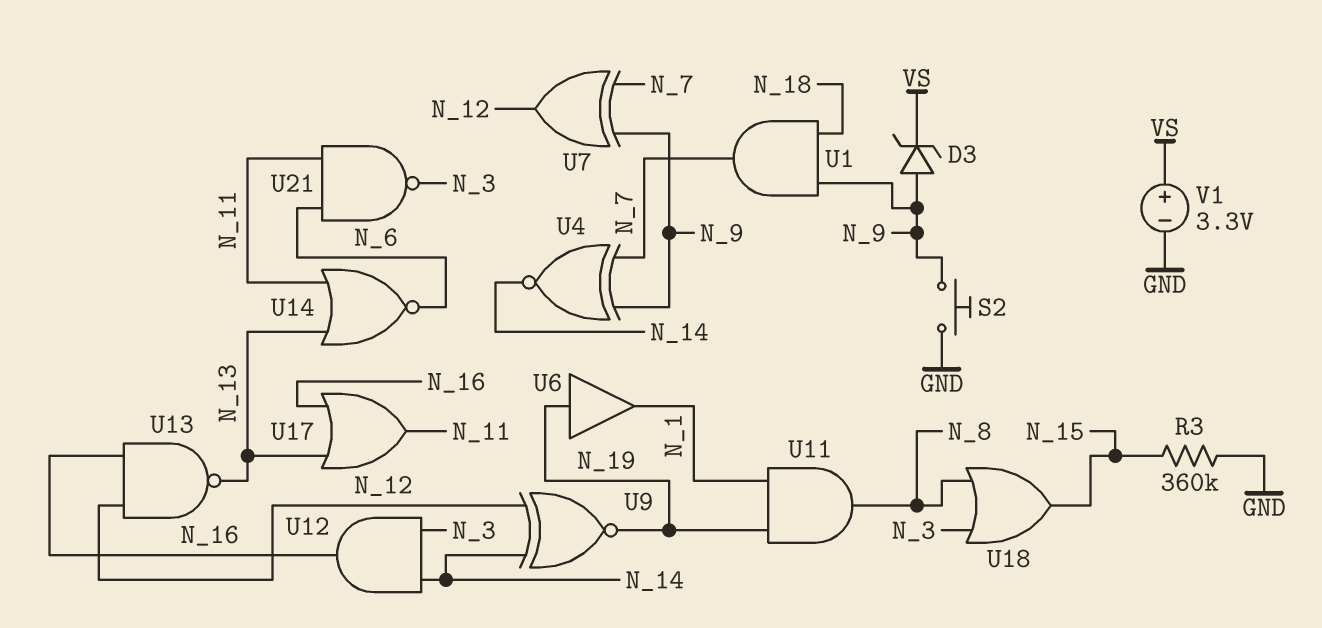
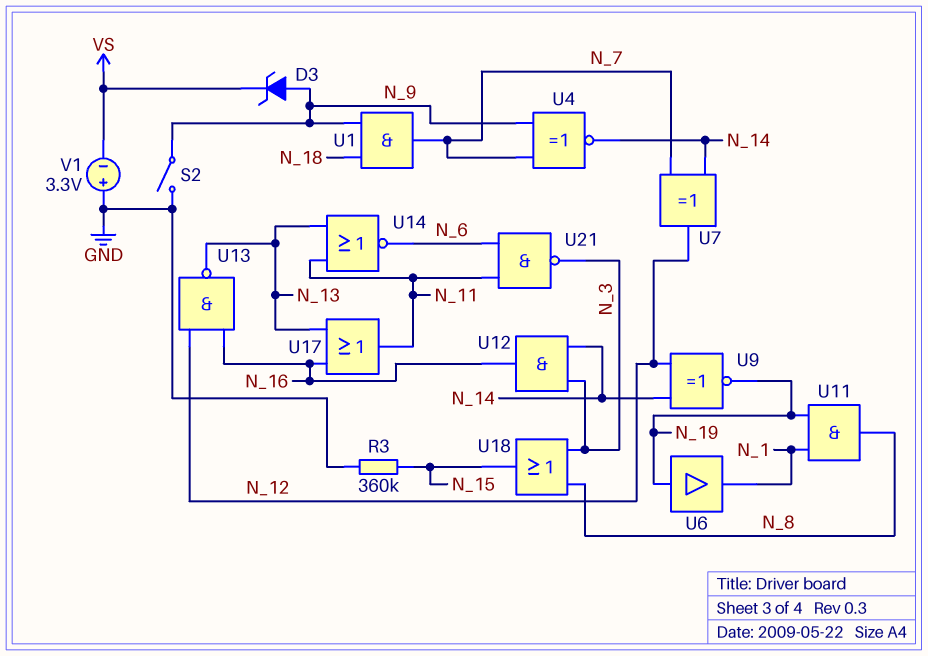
S2: button (GND, N_9) -> switch (GND, N_9)
U7: XOR (in N_7, in N_9, out N_12) -> XOR (in N_7, in N_14, out N_12)
V1: 3.3V (plus VS, minus GND) -> 3.3V (plus GND, minus VS)

